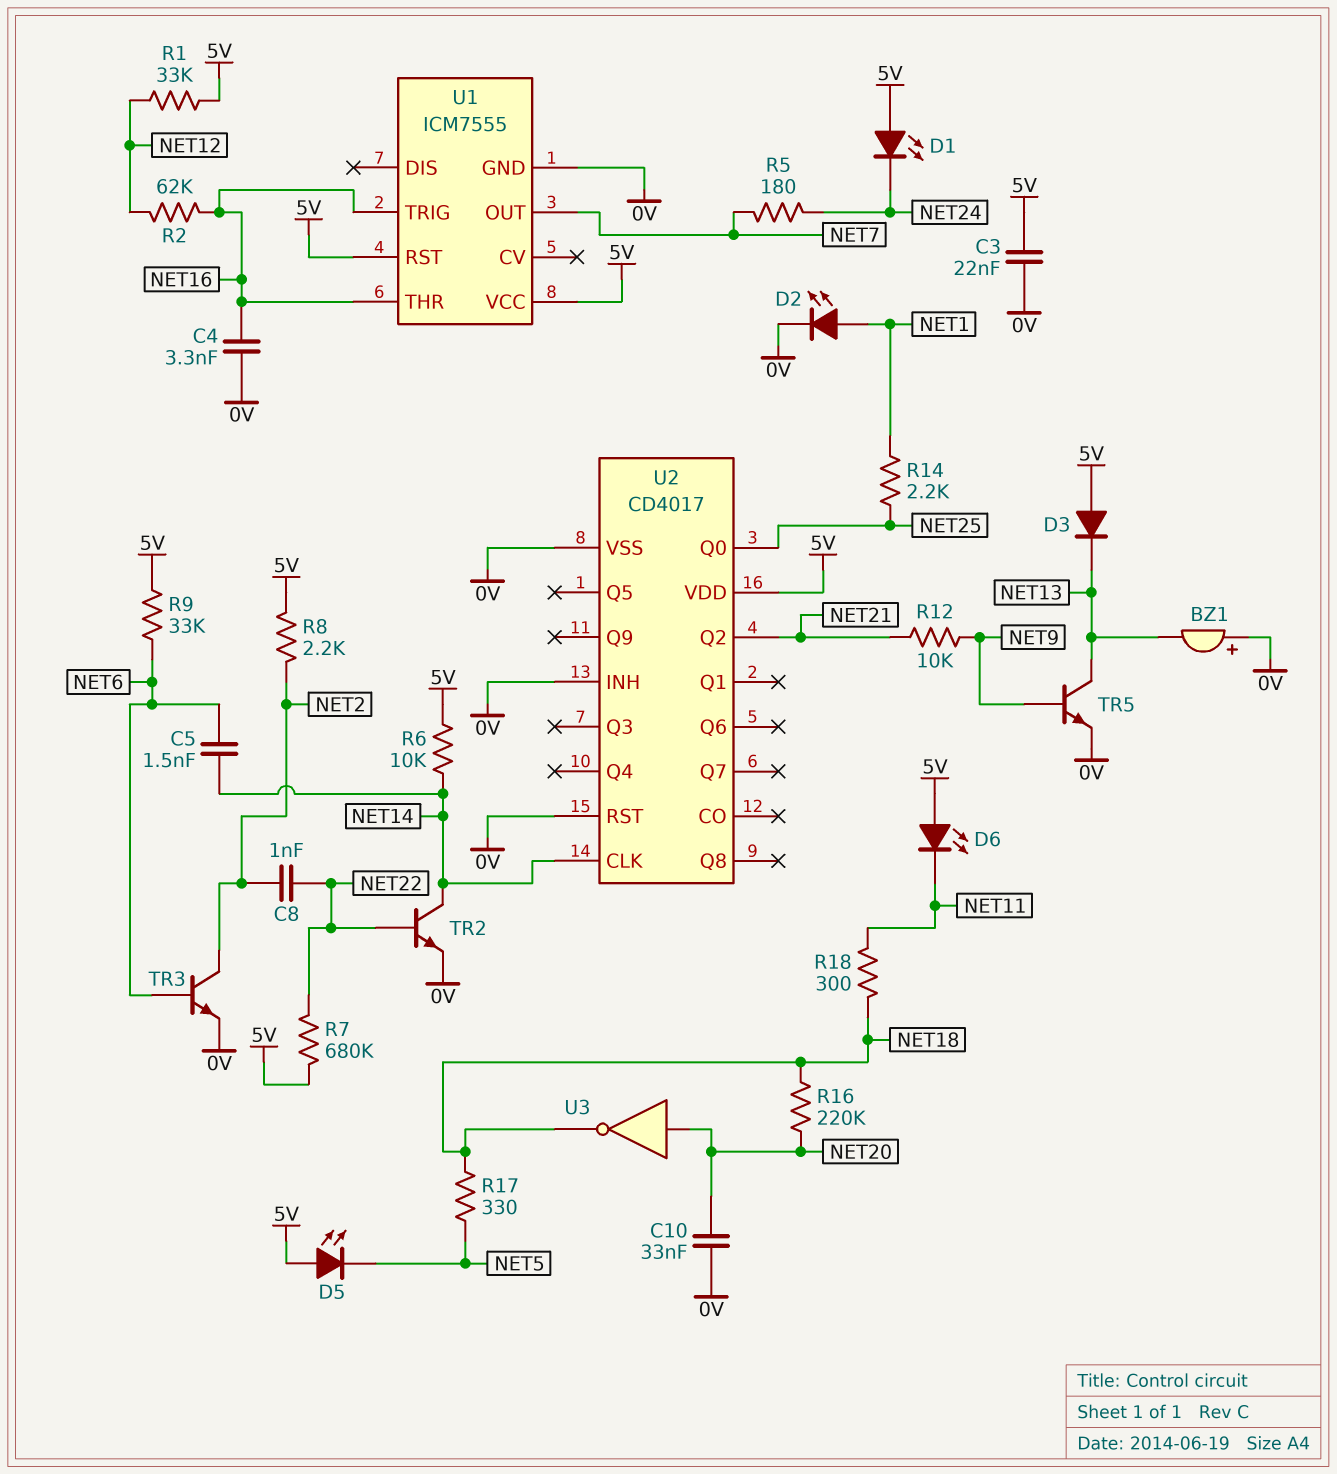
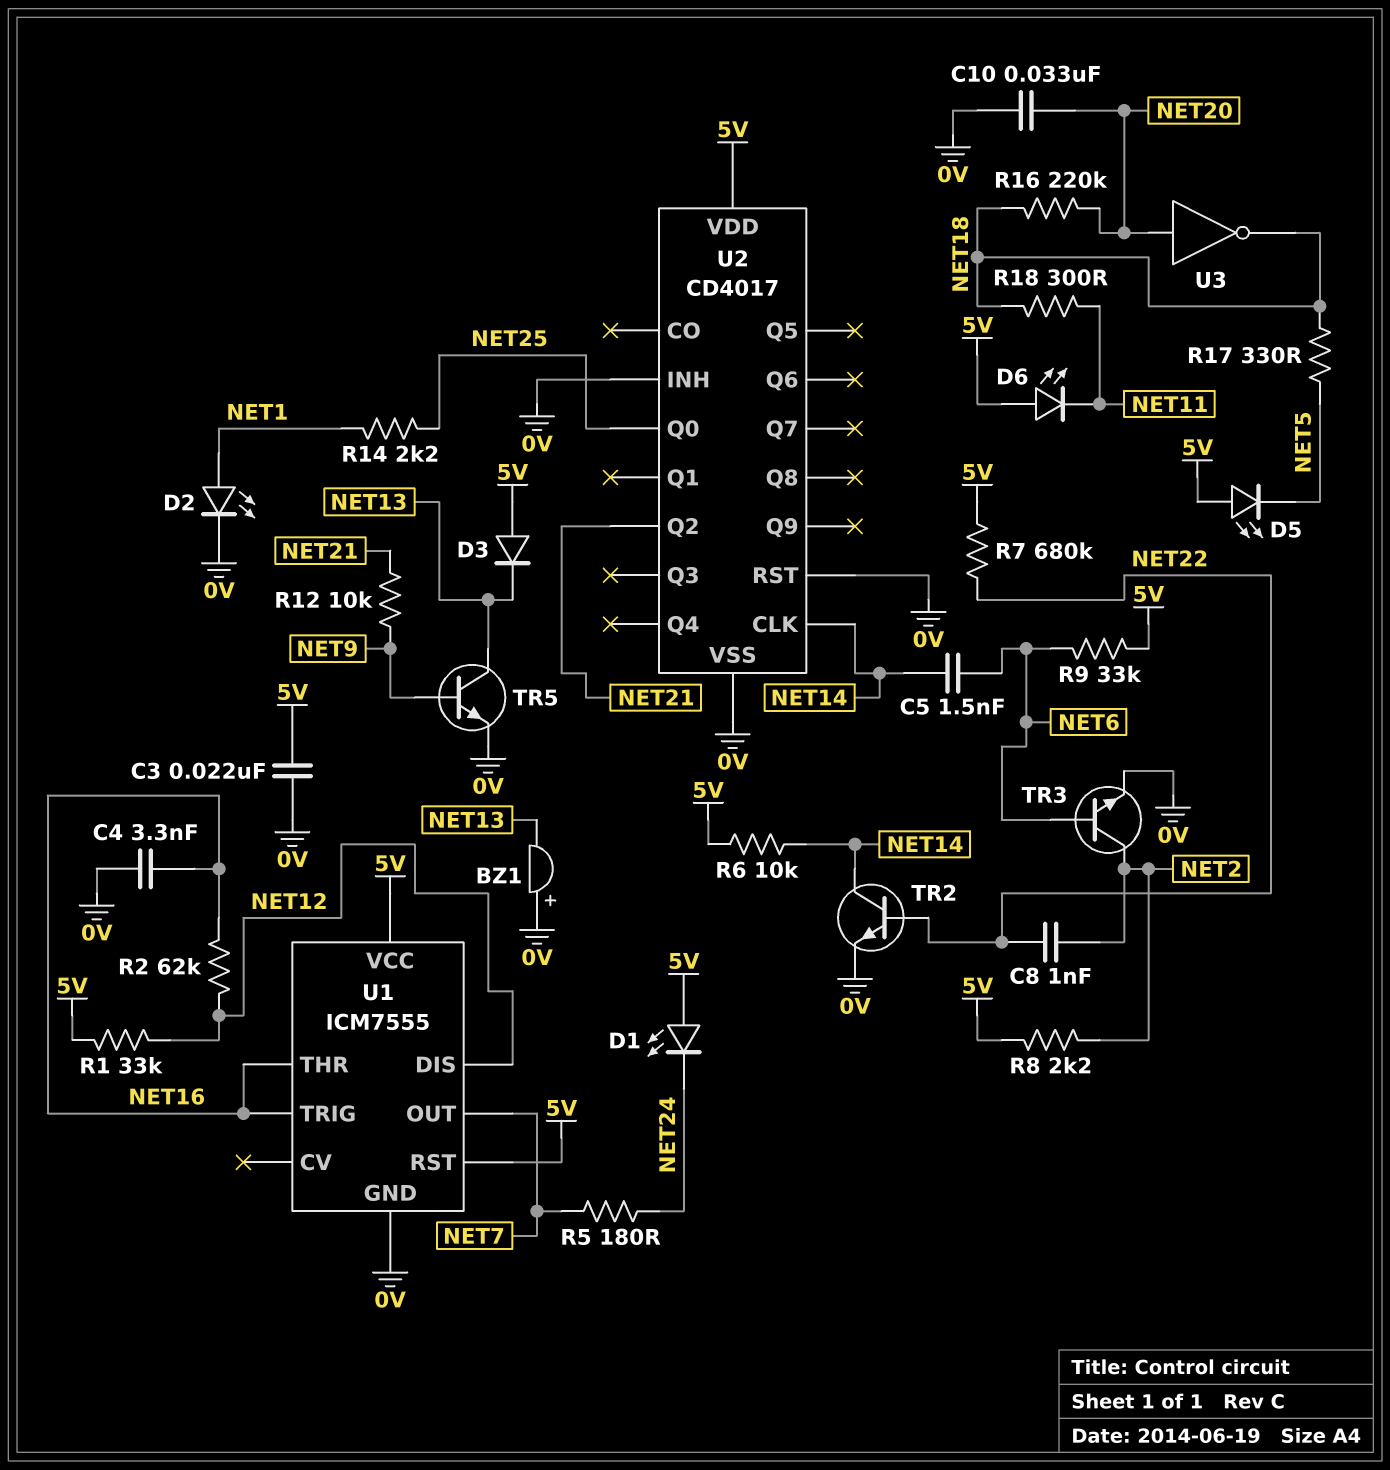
U1 pin DIS: none -> NET12

